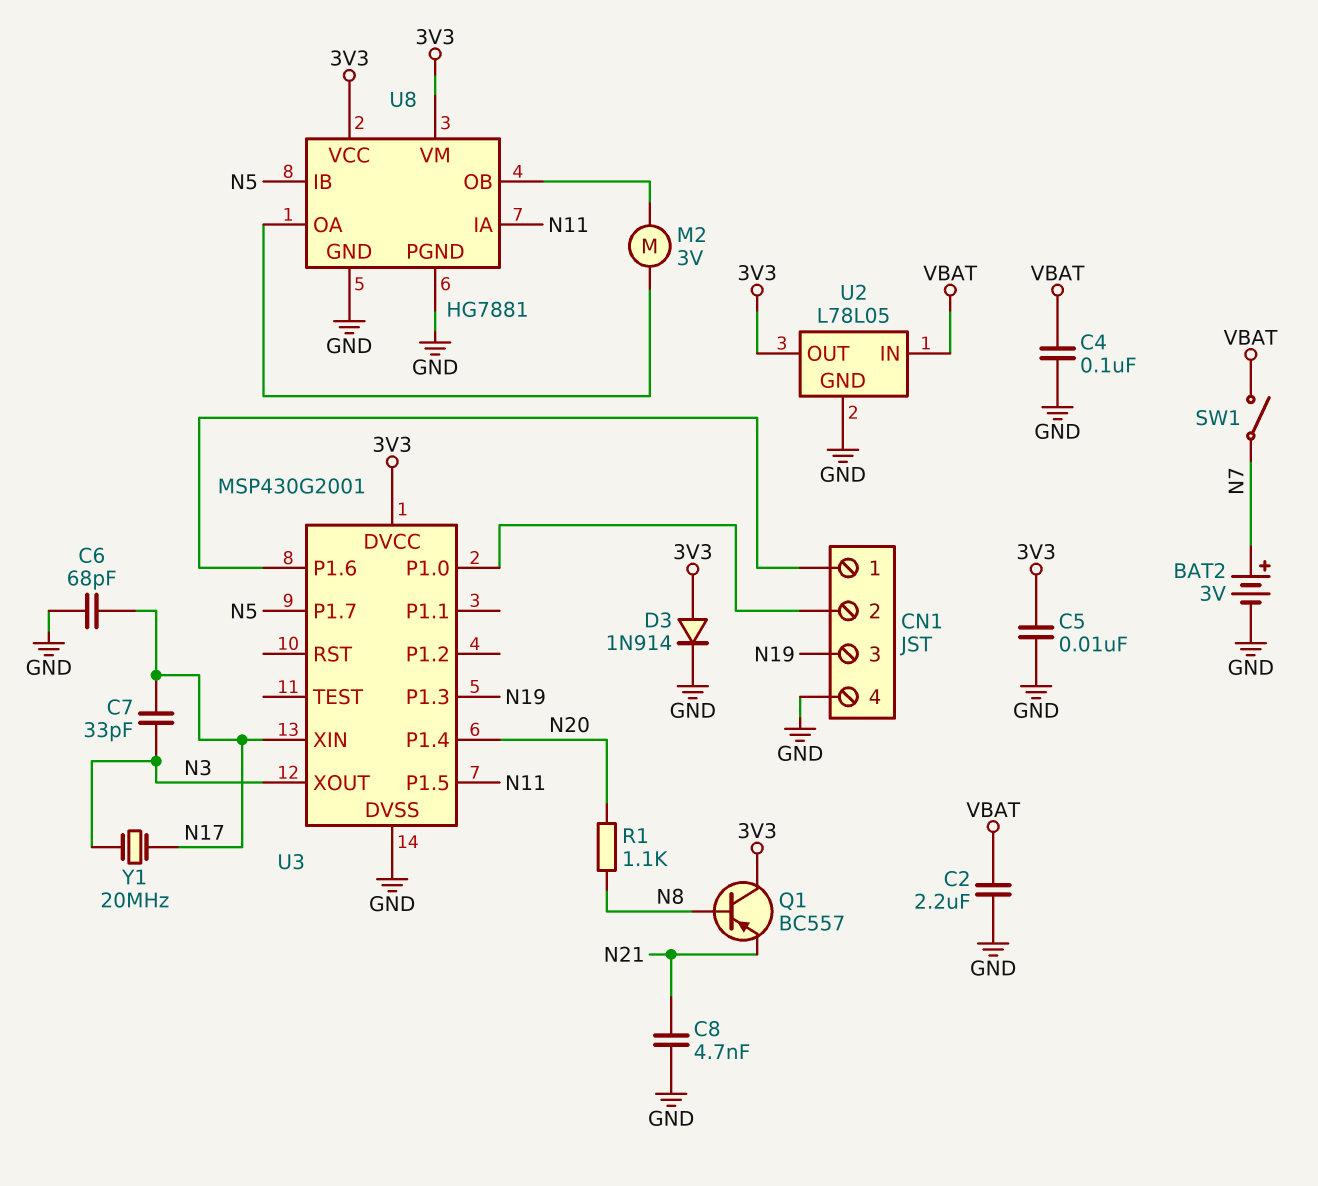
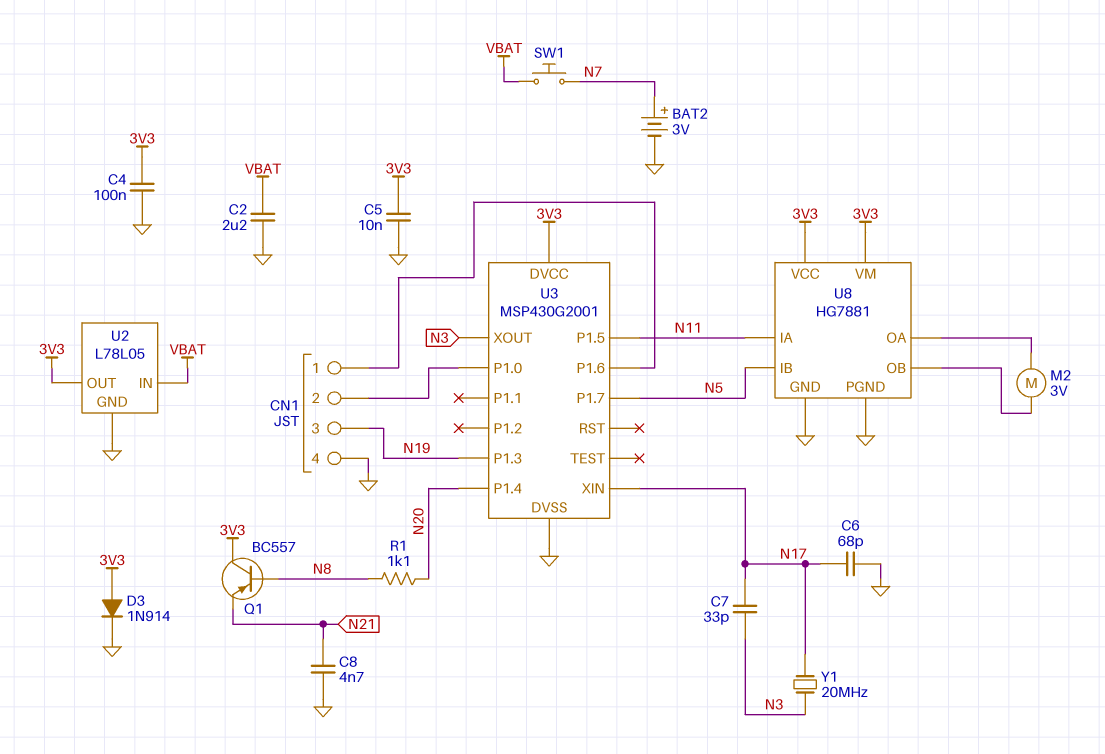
C4: 100nF (GND, VBAT) -> 100nF (3V3, GND)
SW1: switch (N7, VBAT) -> button (N7, VBAT)

